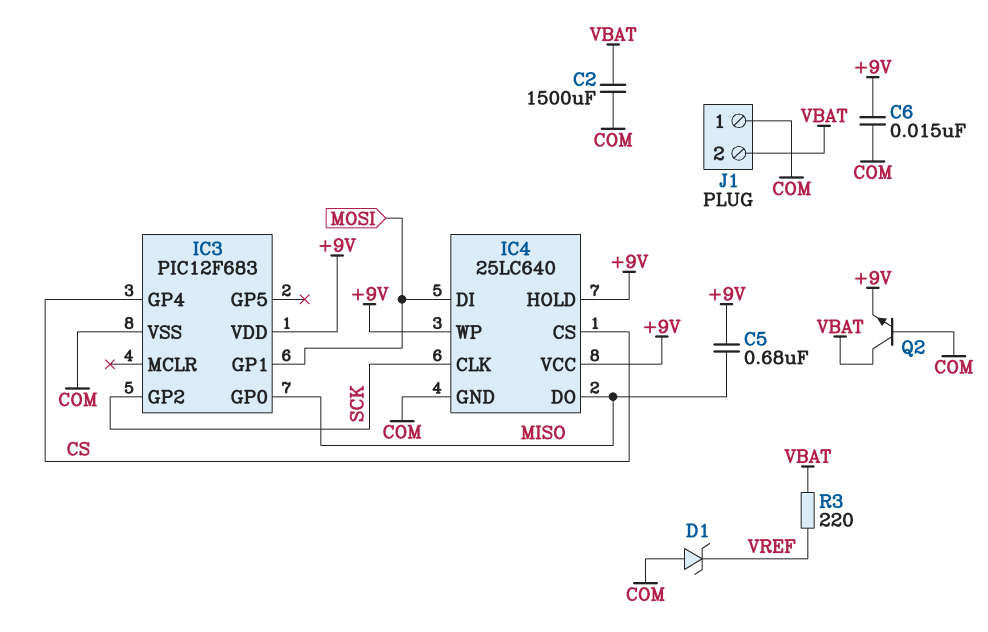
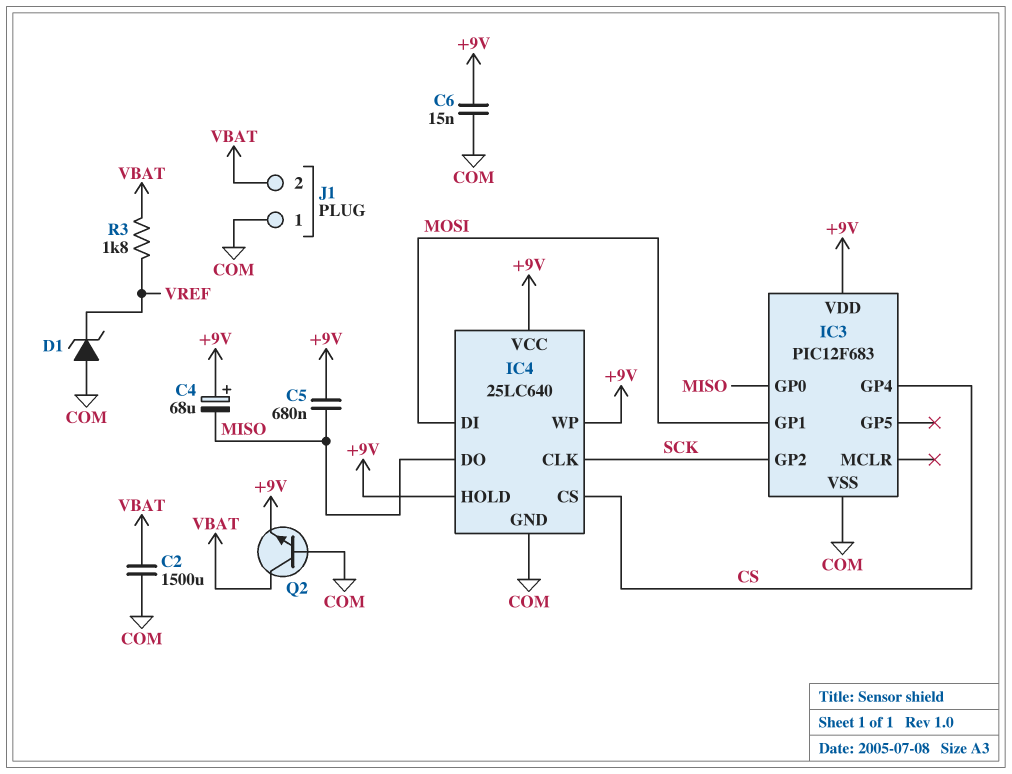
C4: none -> 68uF (plus +9V, minus MISO)
R3: 220 (VBAT, VREF) -> 1.8k (VBAT, VREF)

